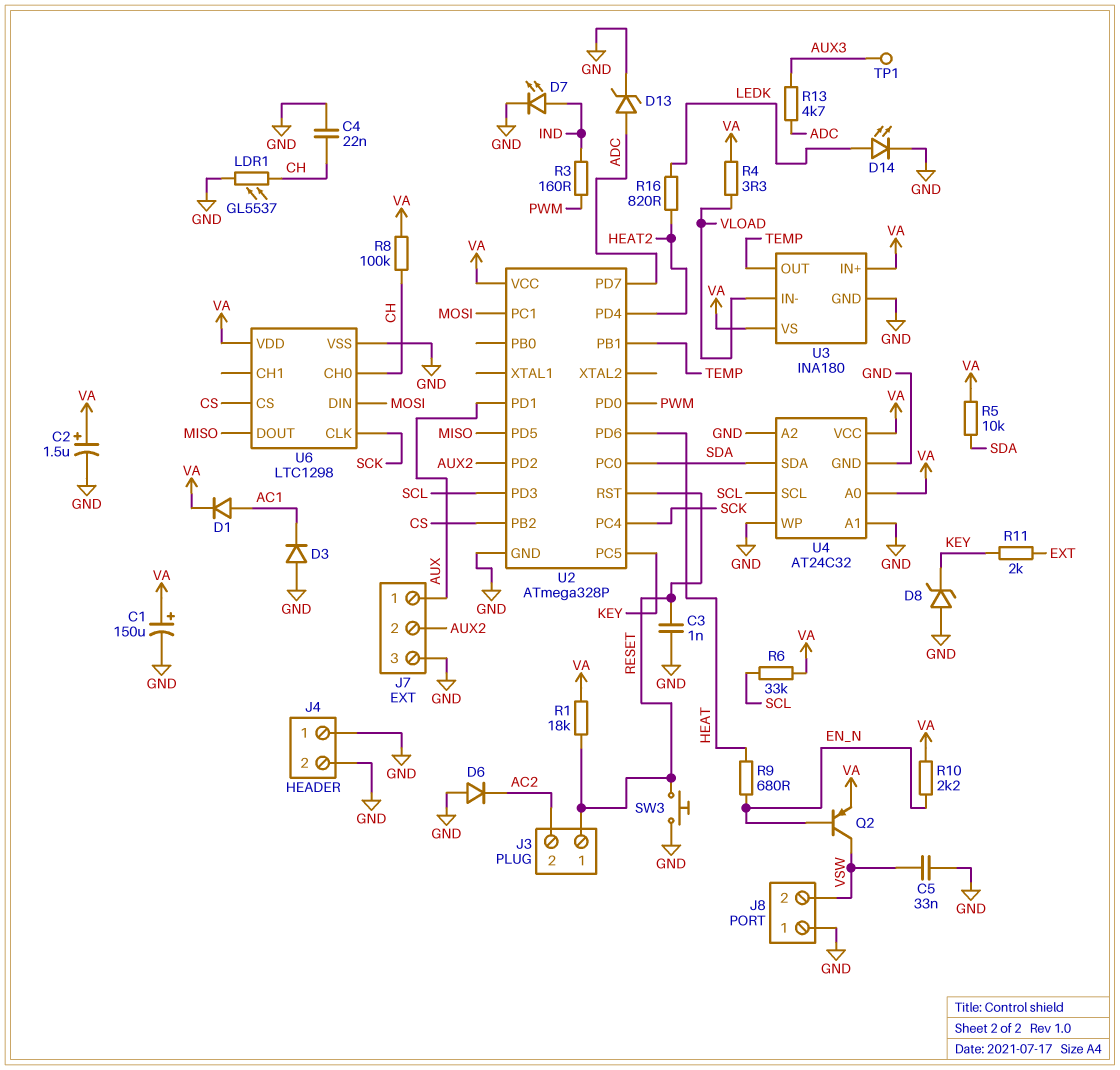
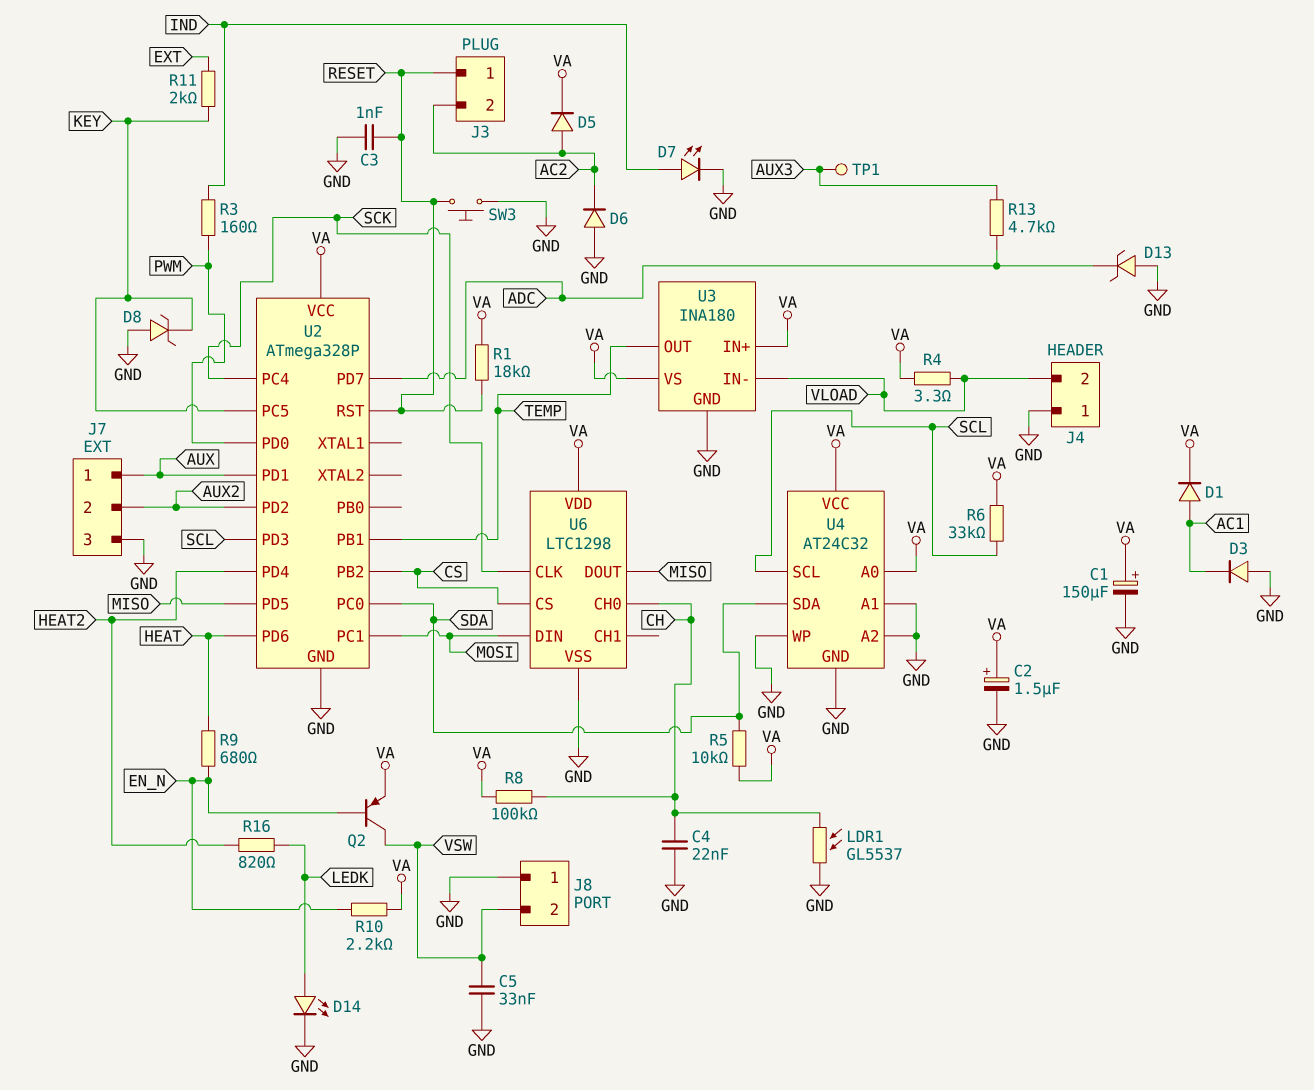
D5: none -> diode (A AC2, K VA)
D13: zener (A ADC, K GND) -> zener (A GND, K ADC)
J4 pin 2: GND -> VLOAD

